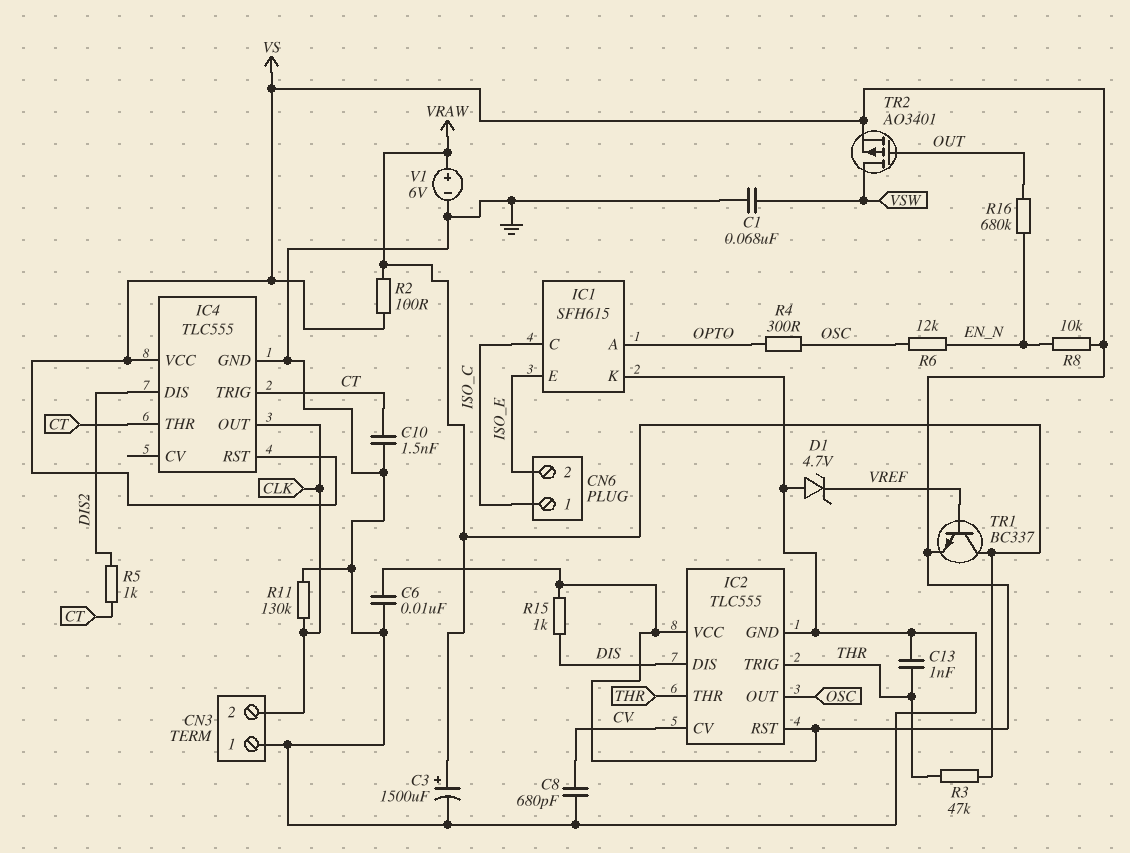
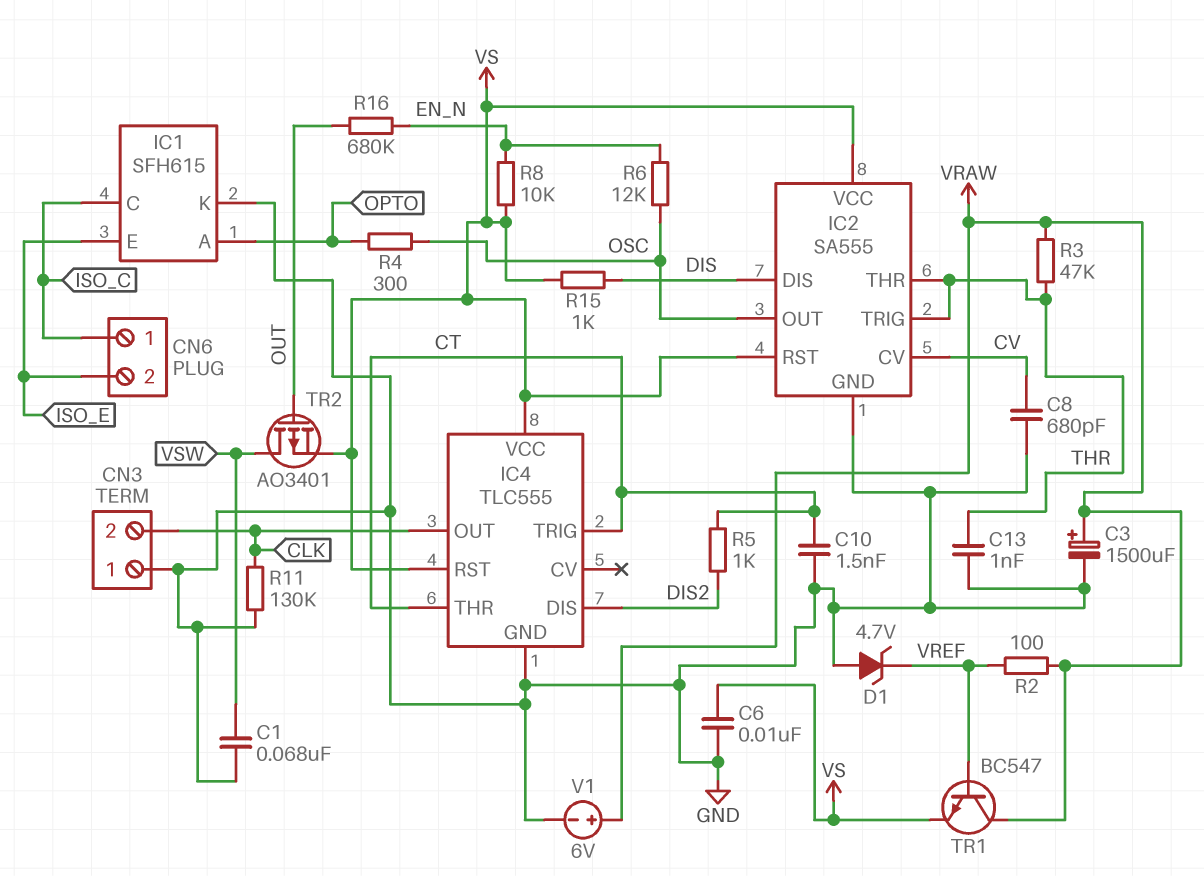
IC2: TLC555 -> SA555
R2: 100 (VRAW, VS) -> 100 (VRAW, VREF)
TR1: NPN BC337 (B VREF, C VRAW, E VS) -> NPN BC547 (B VREF, C VRAW, E VS)

